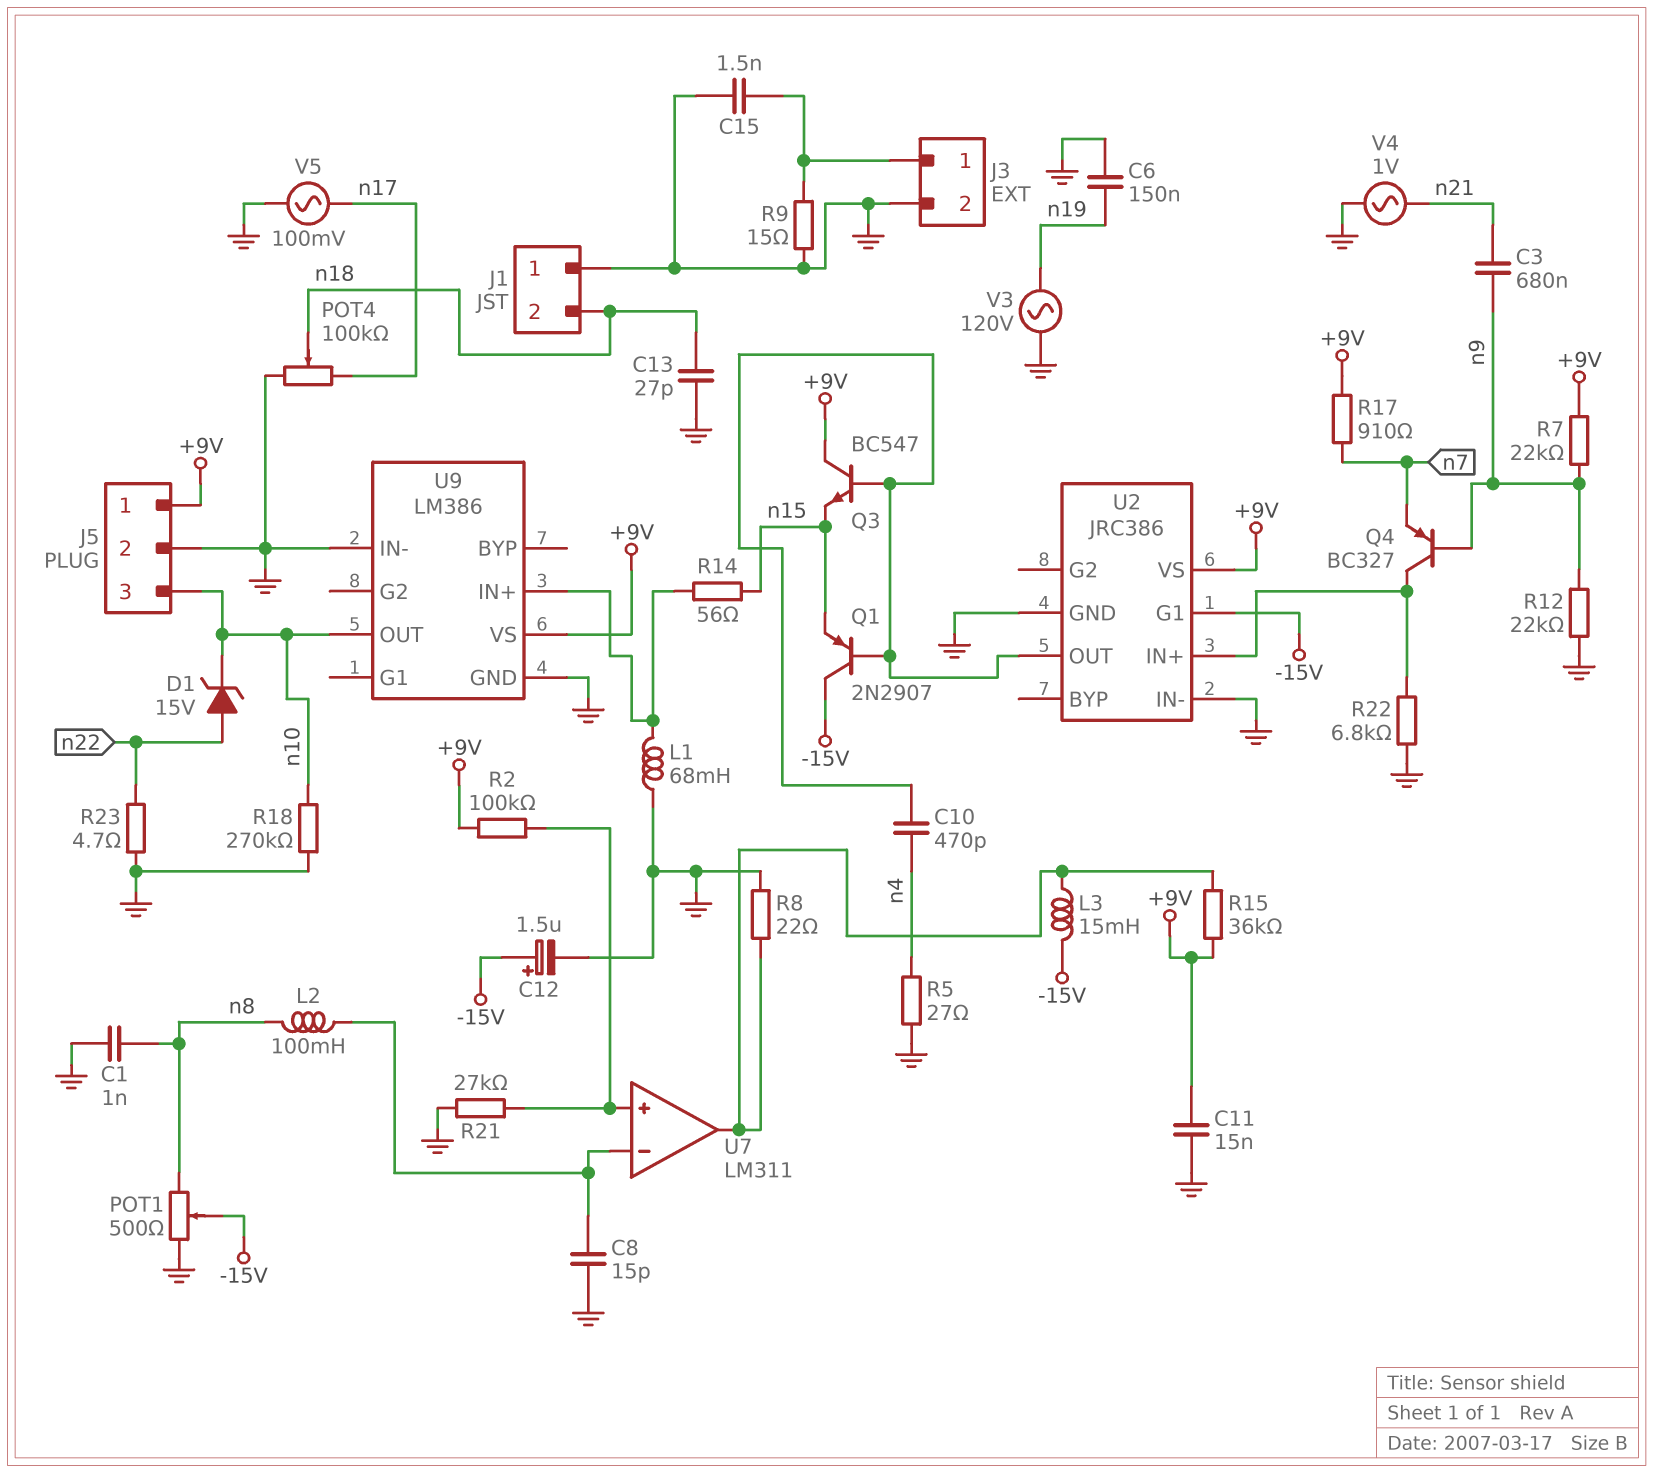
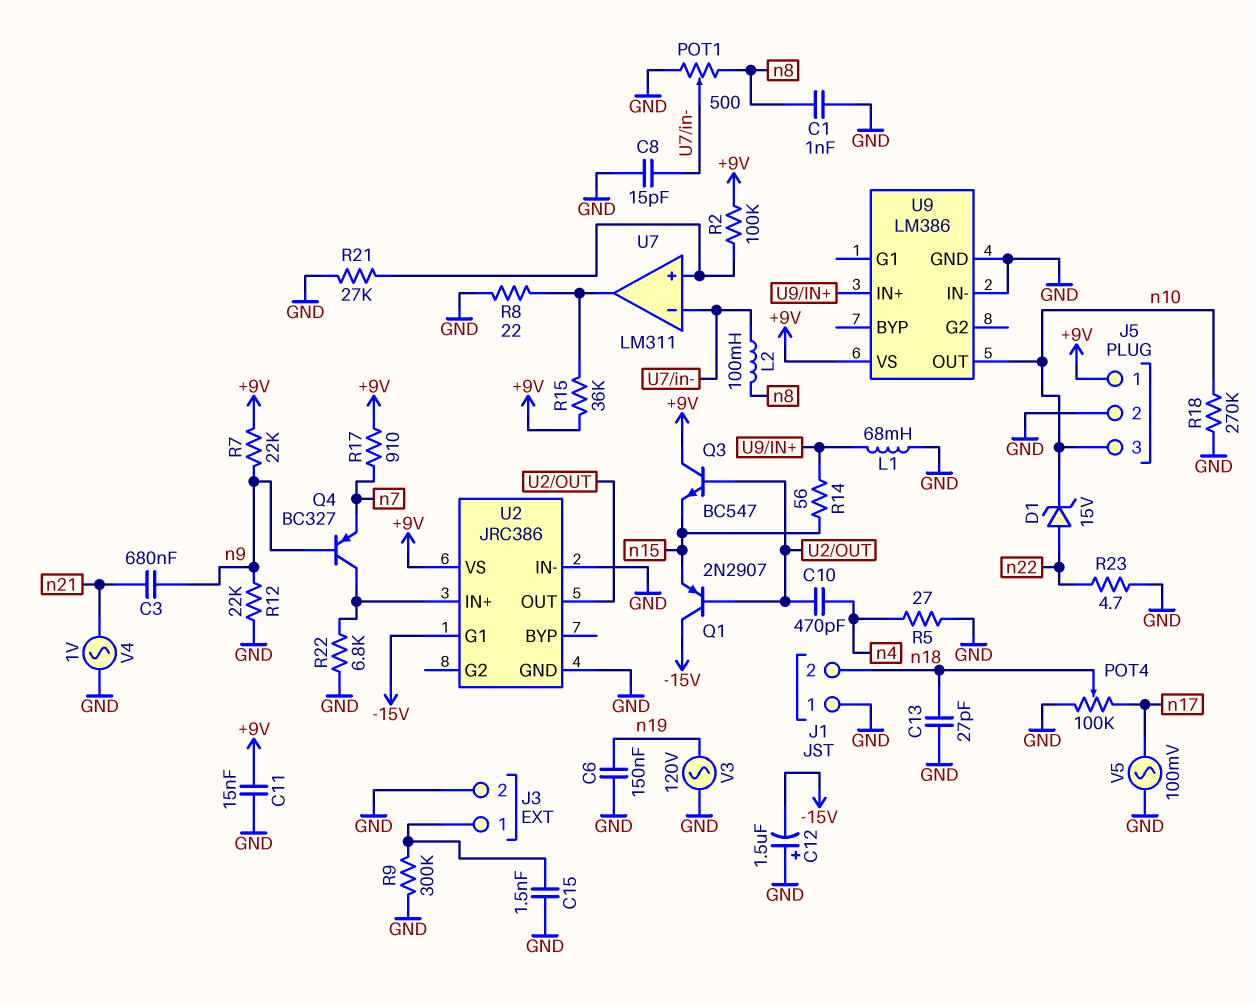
C12: 1.5uF (plus -15V, minus GND) -> 1.5uF (plus GND, minus -15V)
L3: 15mH (-15V, U7/out) -> none
POT1: 500 (GND, n8, wiper -15V) -> 500 (GND, n8, wiper U7/in-)
R9: 15 (GND, J3/1) -> 300k (GND, J3/1)

